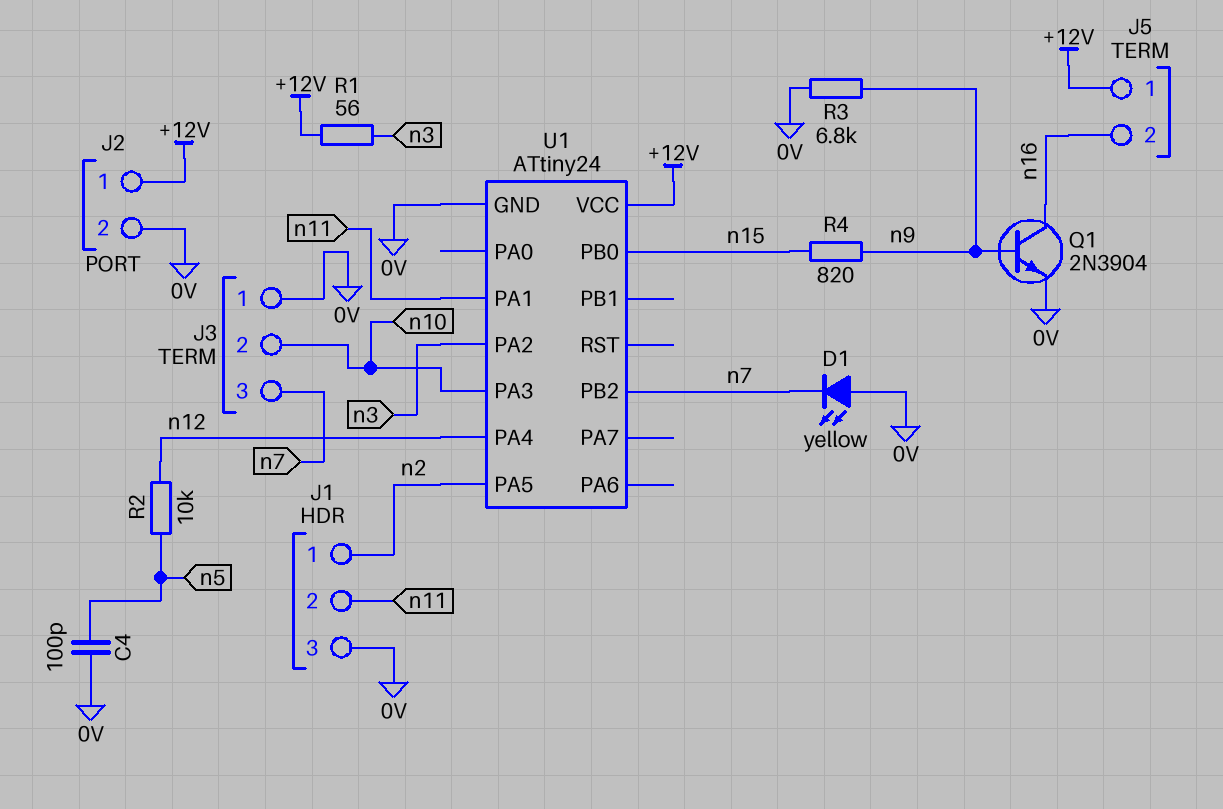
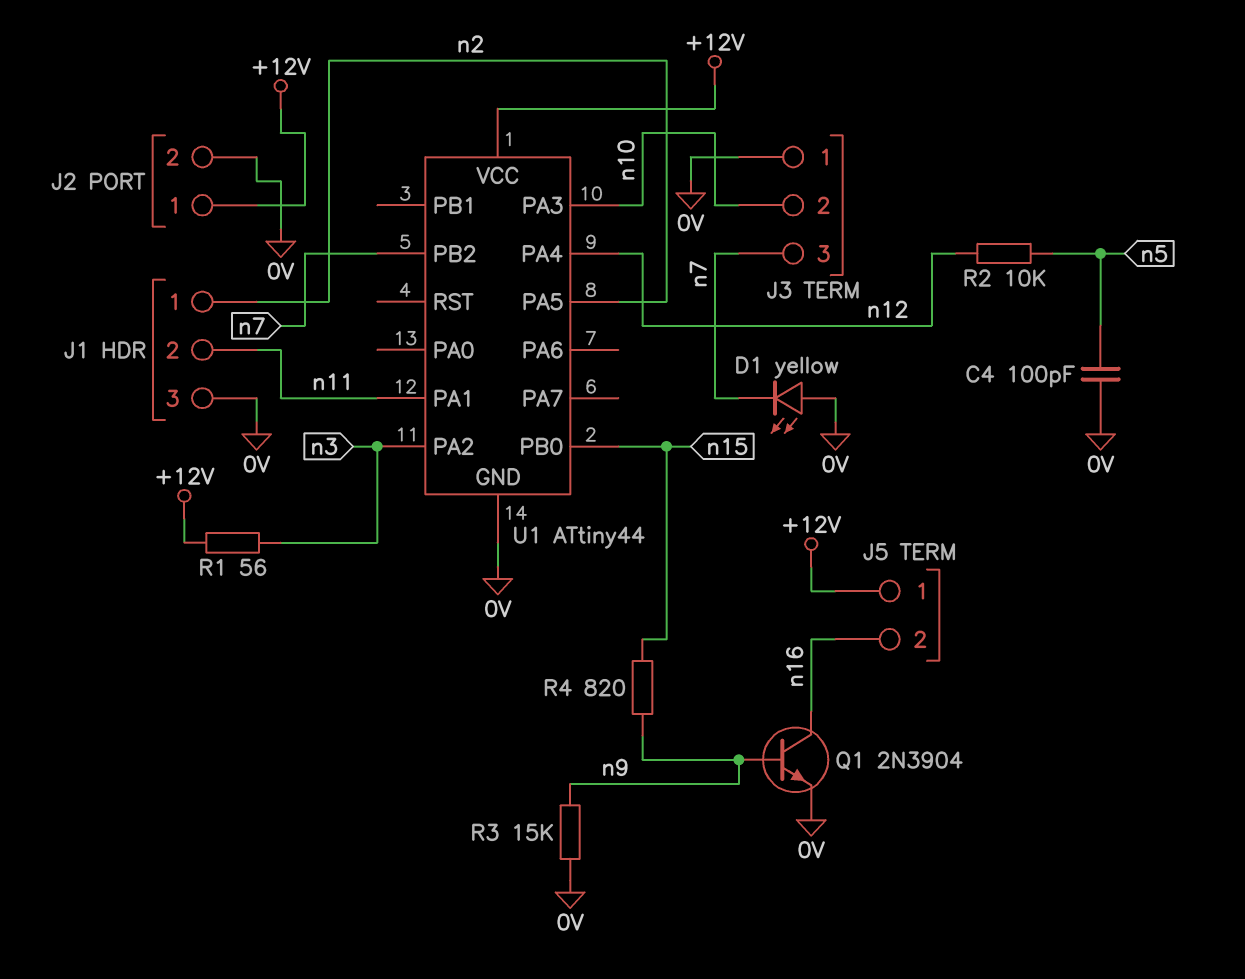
R3: 6.8k (0V, n9) -> 15k (0V, n9)
U1: ATtiny24 -> ATtiny44

